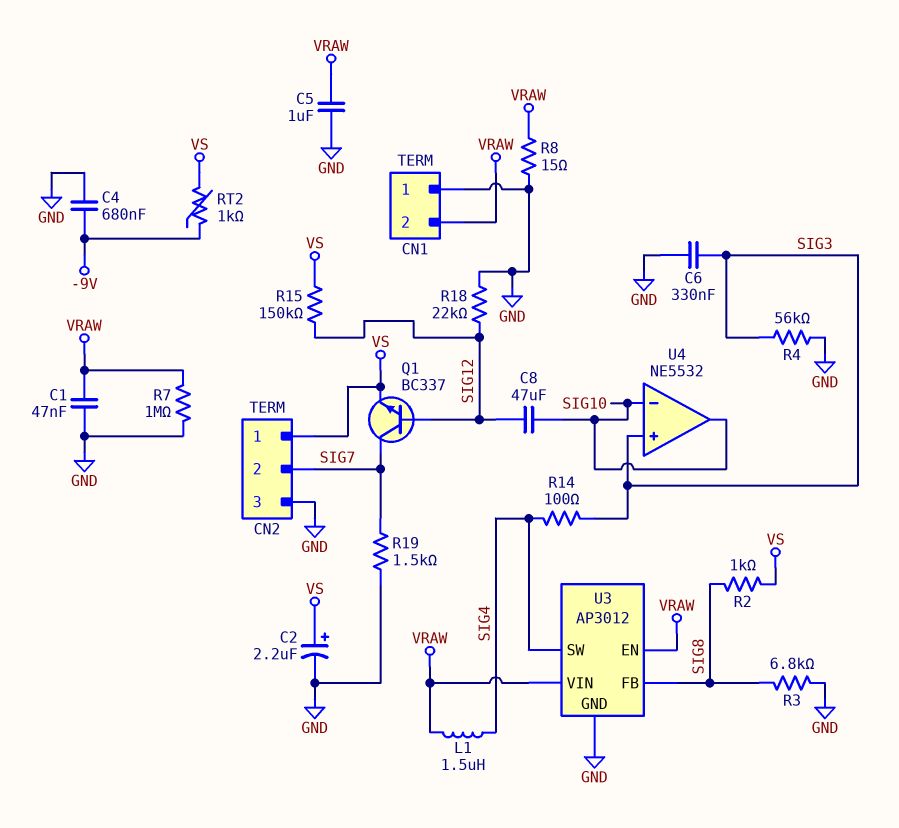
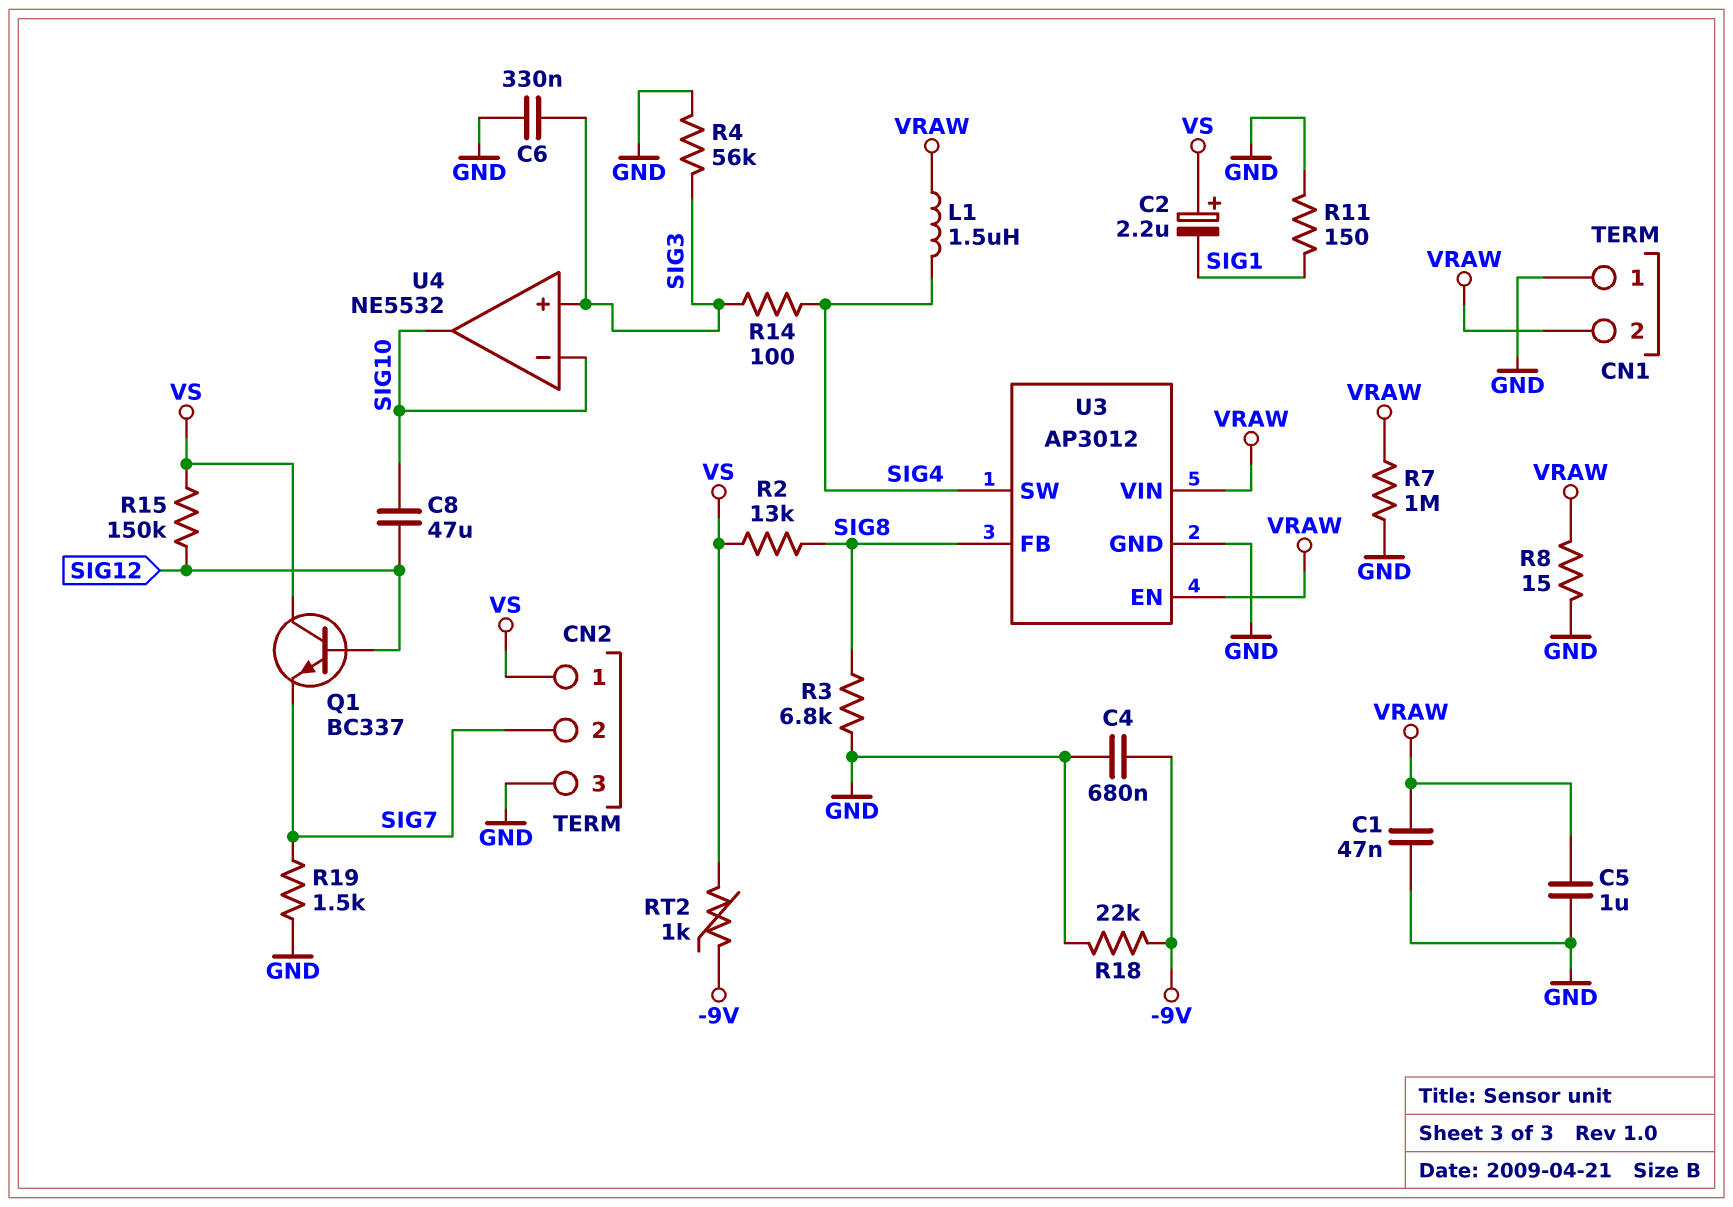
C2: 2.2uF (plus VS, minus GND) -> 2.2uF (plus VS, minus SIG1)
Q1: NPN BC337 (B SIG12, C SIG7, E VS) -> NPN BC337 (B SIG12, C VS, E SIG7)
R2: 1k (SIG8, VS) -> 13k (SIG8, VS)
R11: none -> 150 (GND, SIG1)
R18: 22k (GND, SIG12) -> 22k (-9V, GND)

